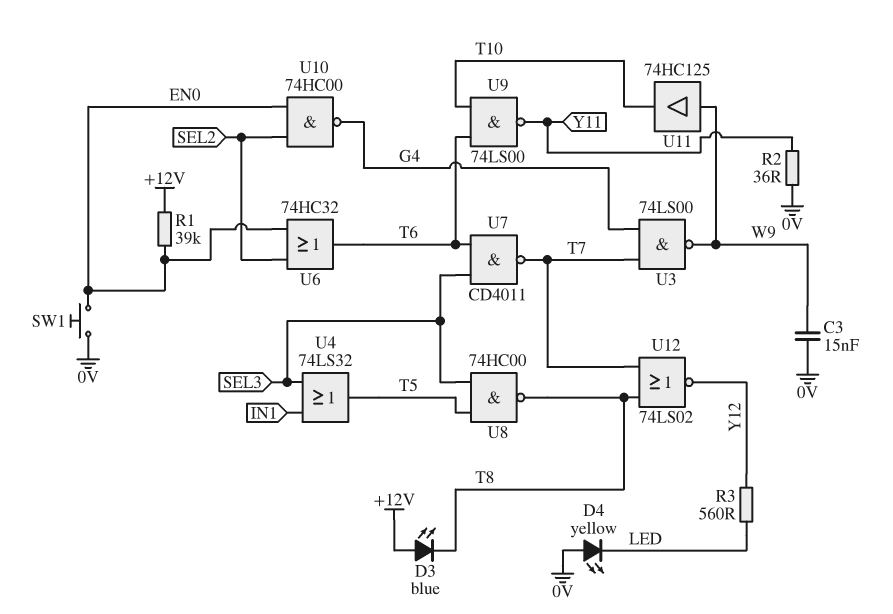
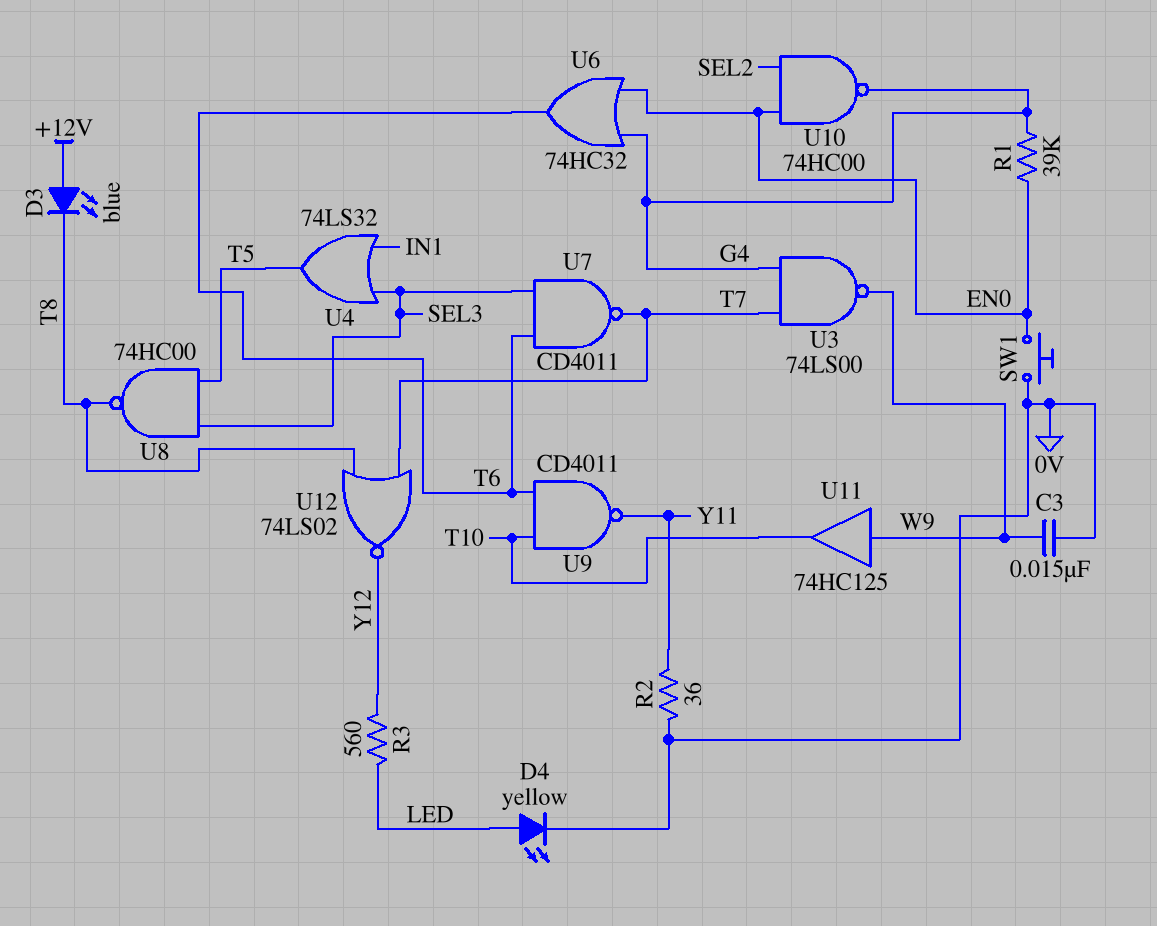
D4: LED yellow (A 0V, K LED) -> LED yellow (A LED, K 0V)
R1: 39k (+12V, EN0) -> 39k (EN0, G4)
U6: OR 74HC32 (in EN0, in SEL2, out T6) -> OR 74HC32 (in EN0, in G4, out T6)
U9: NAND 74LS00 (in T6, in T10, out Y11) -> NAND CD4011 (in T6, in T10, out Y11)

